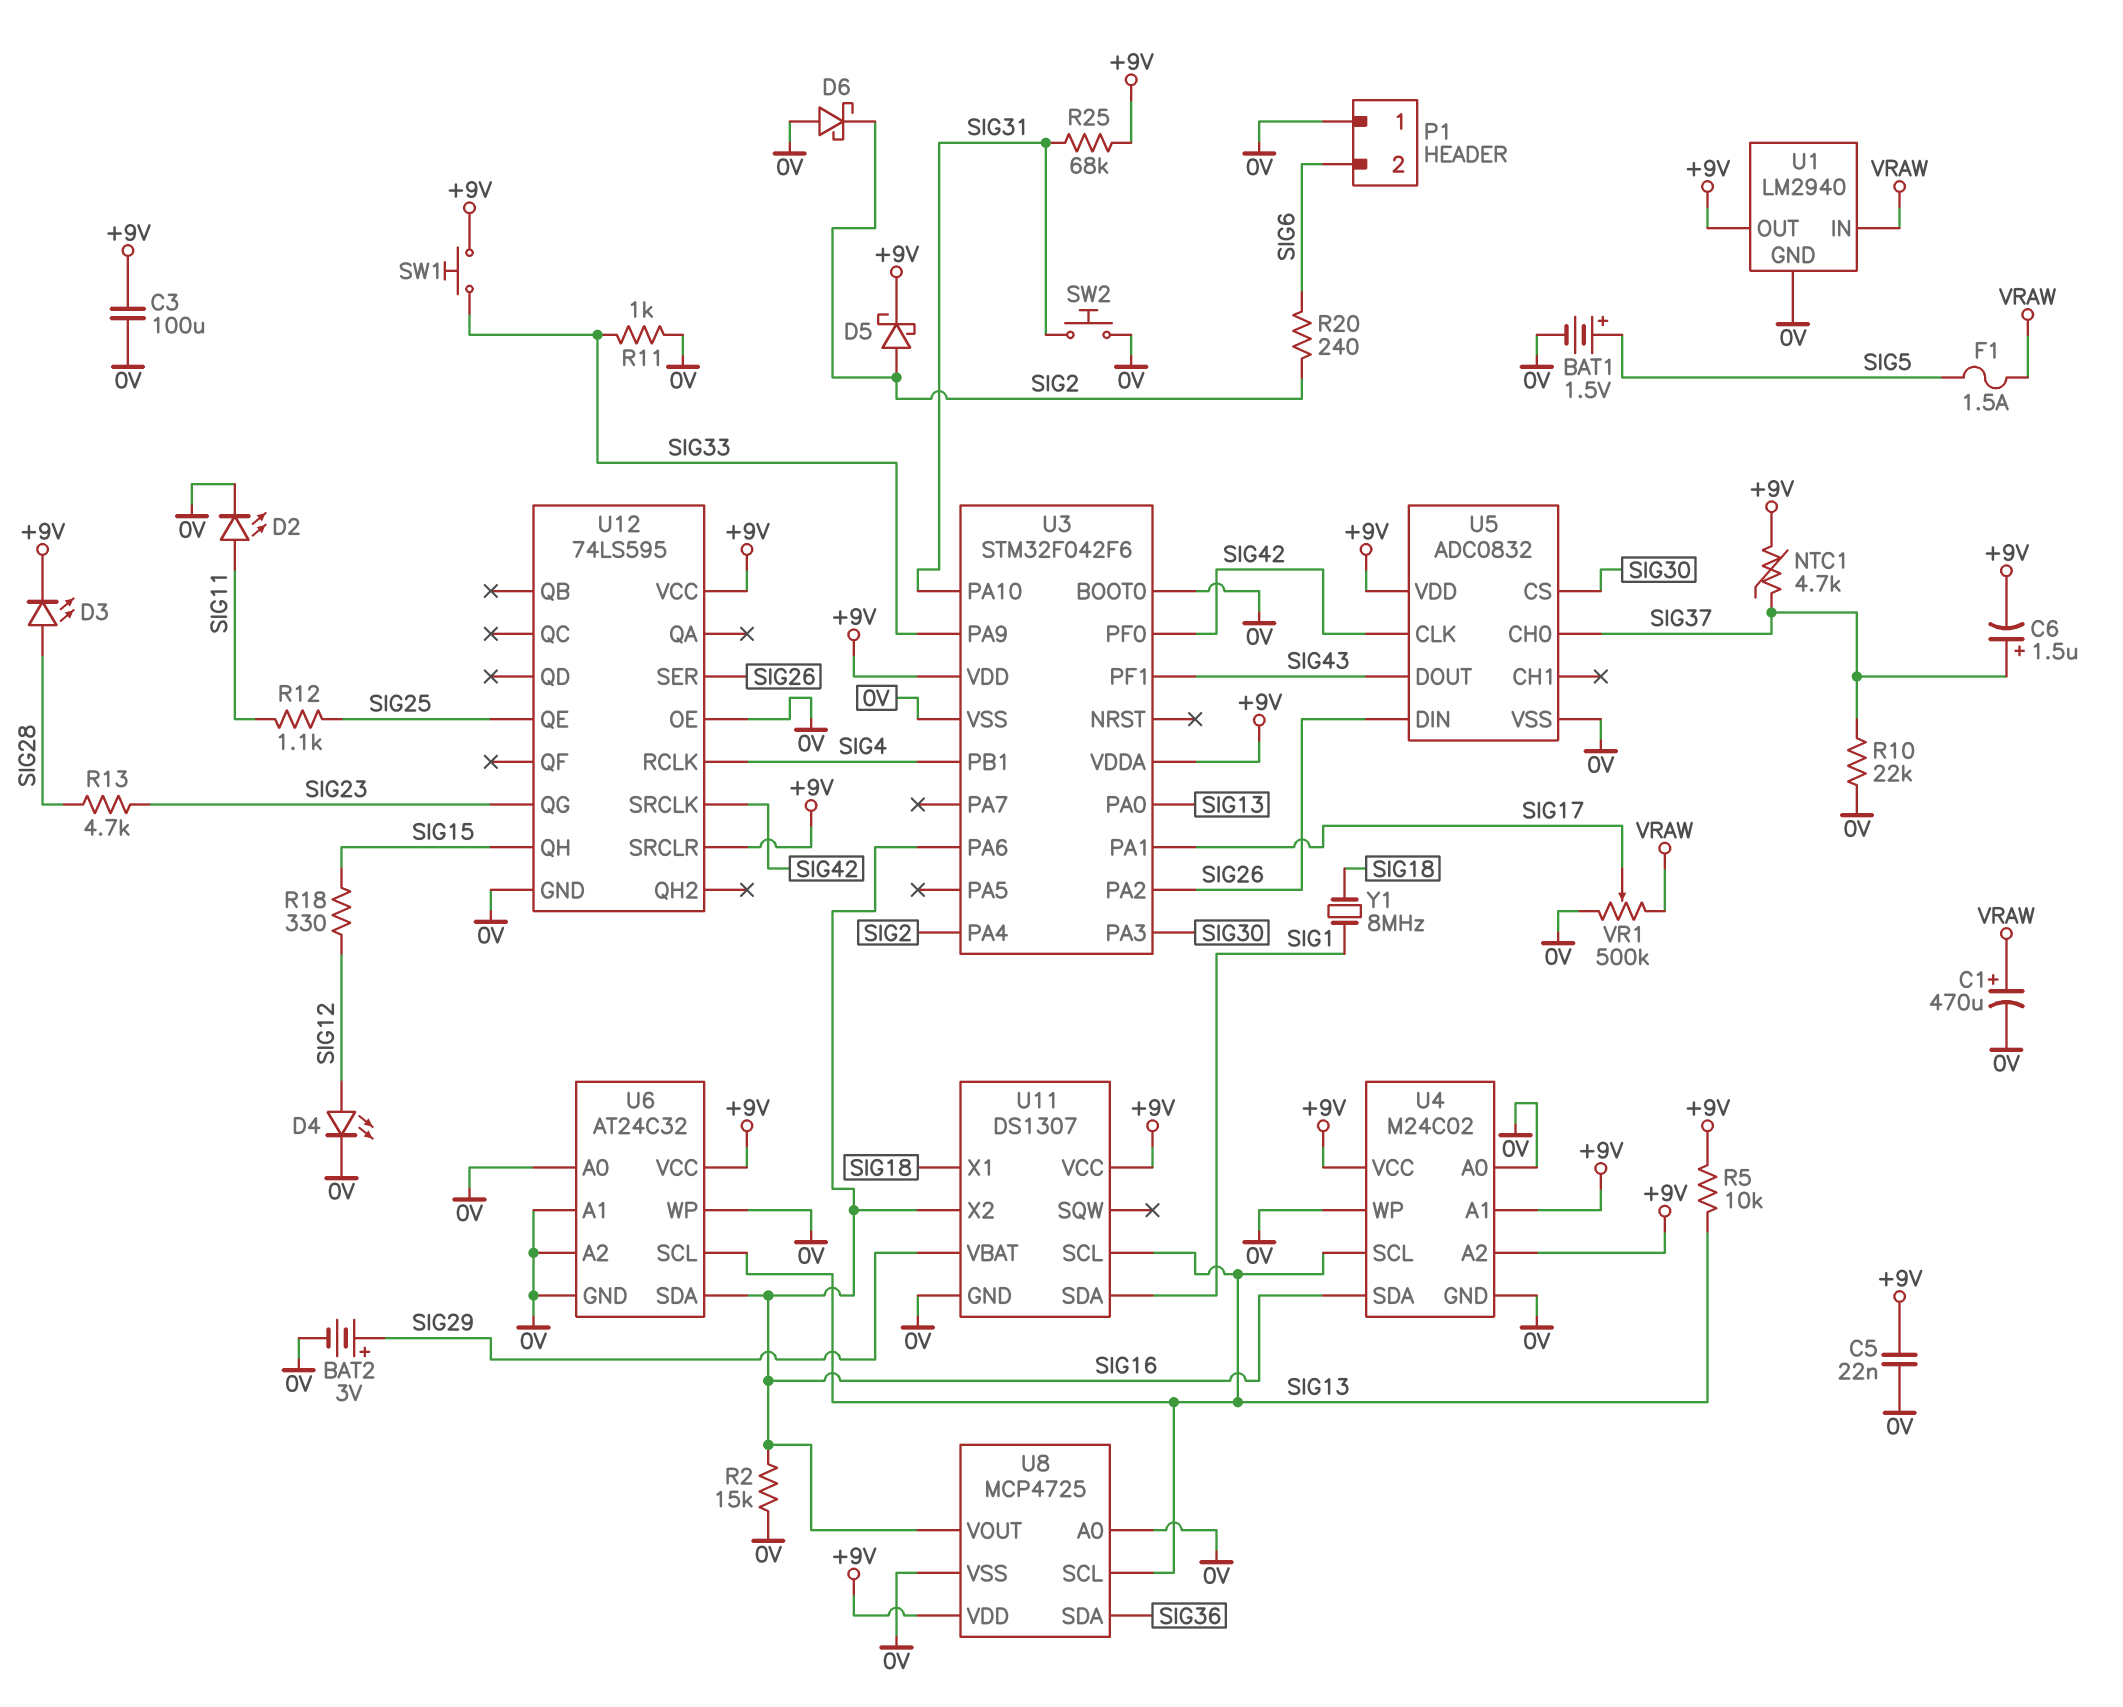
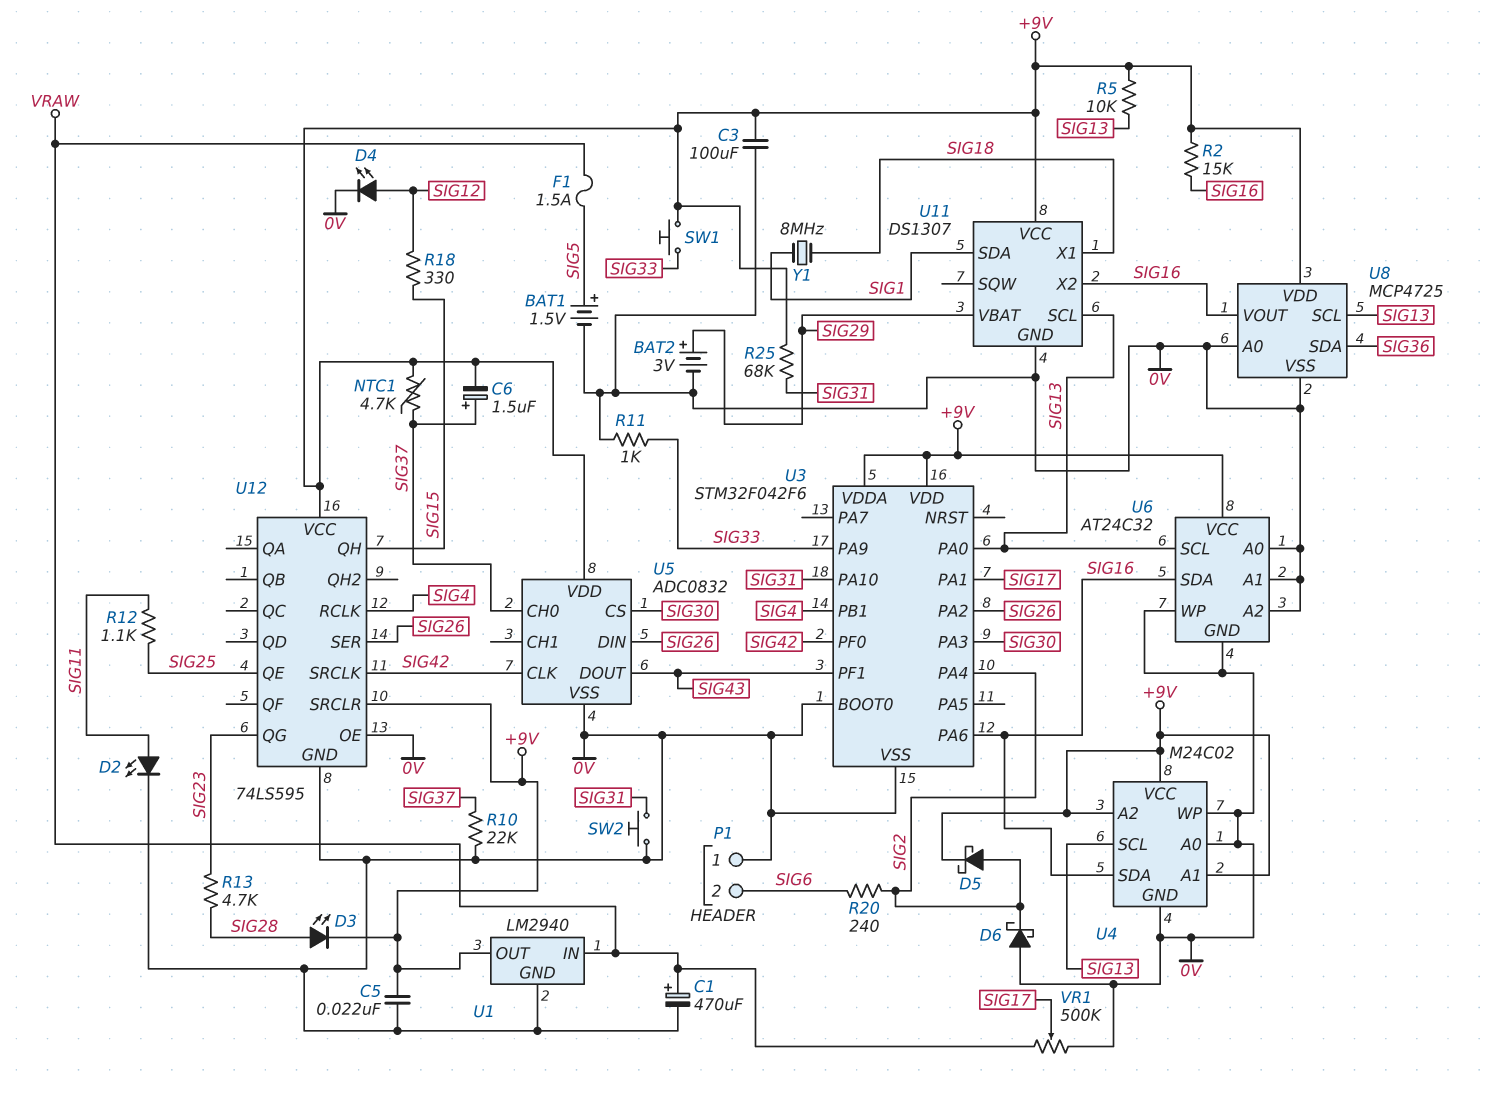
R2: 15k (0V, SIG16) -> 15k (+9V, SIG16)

